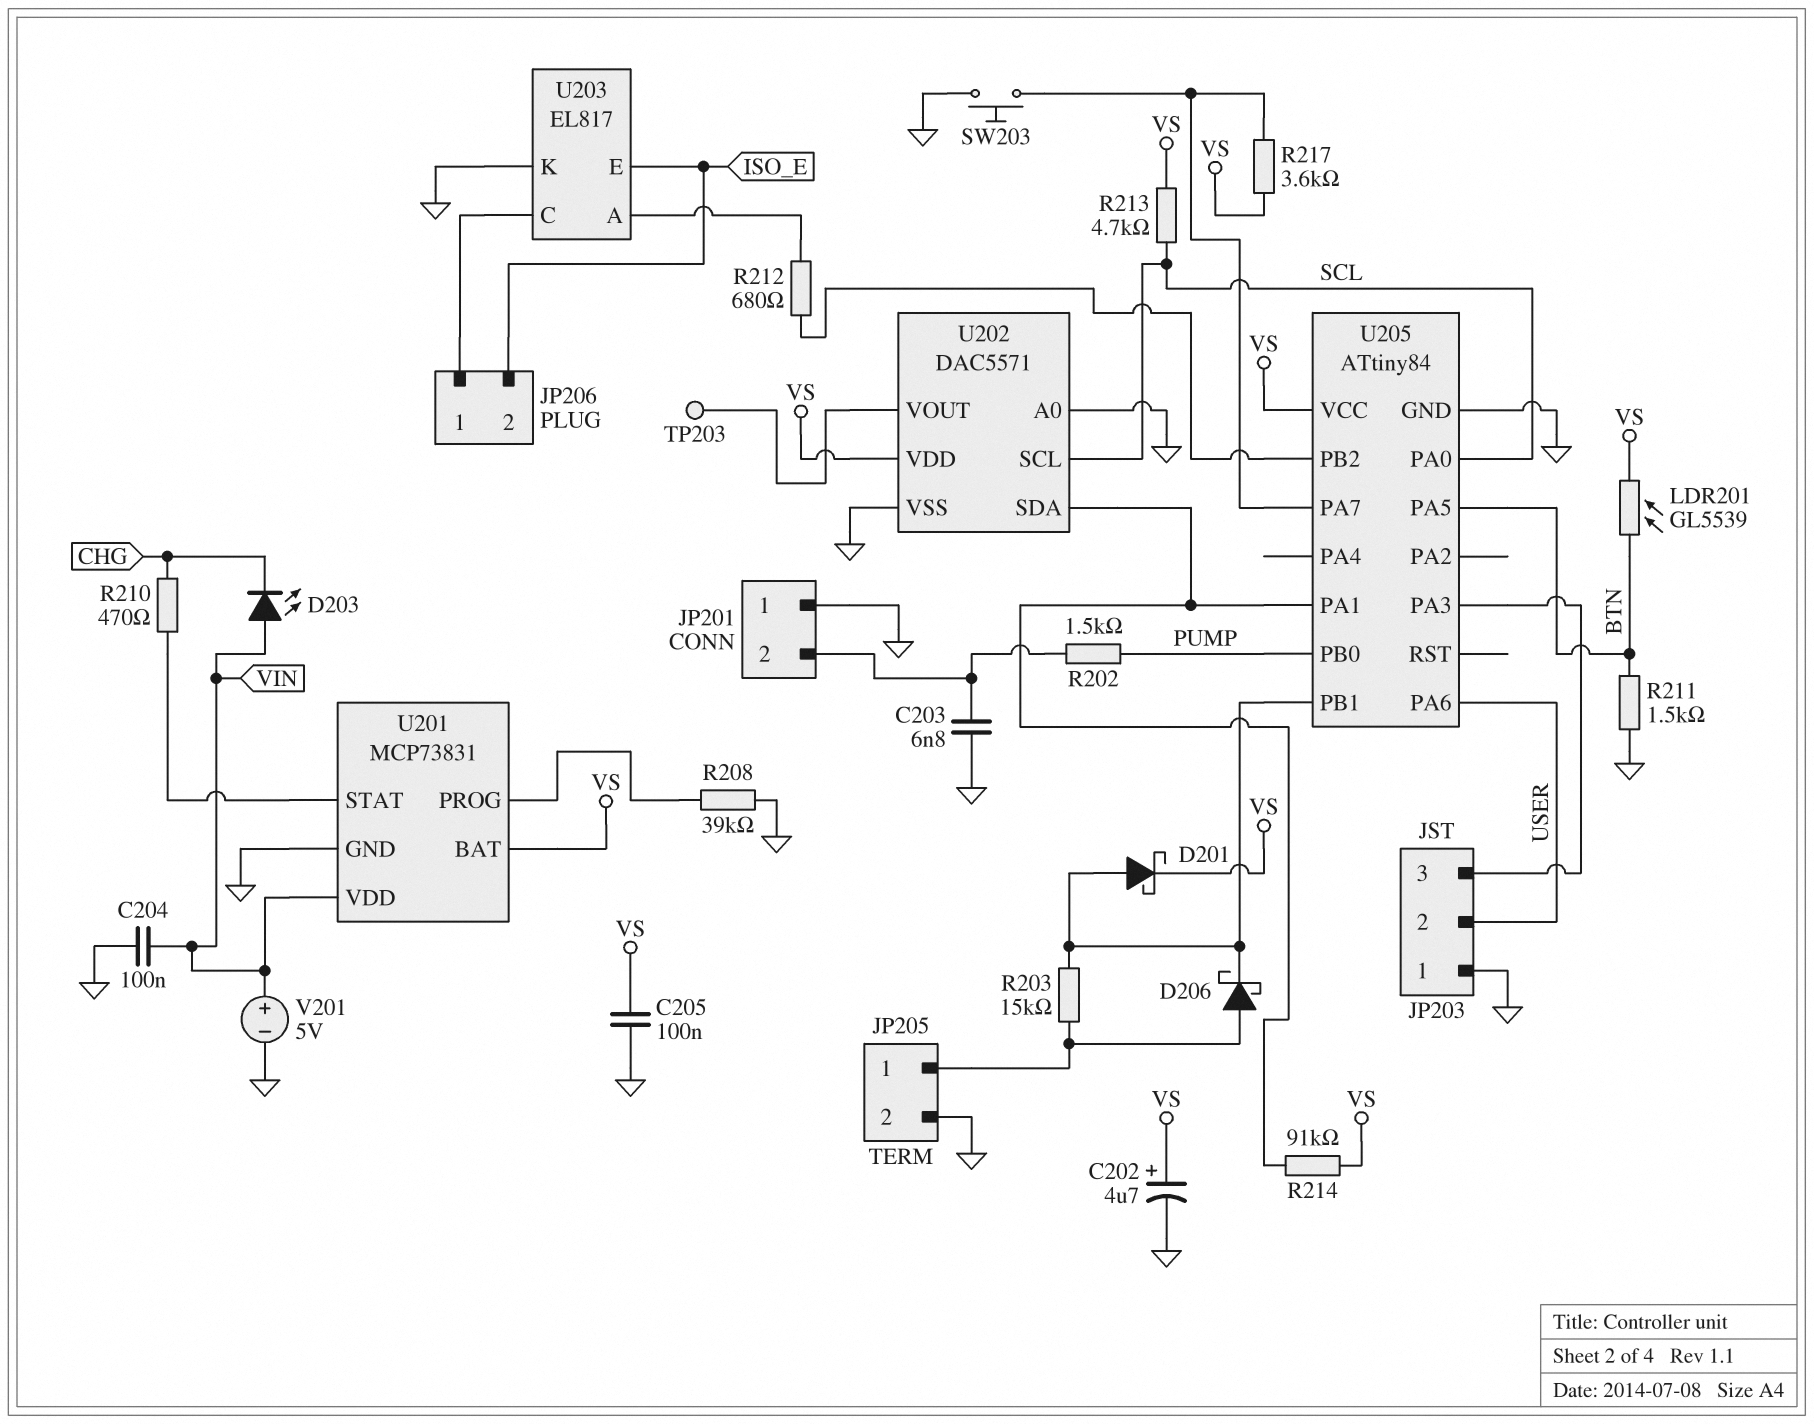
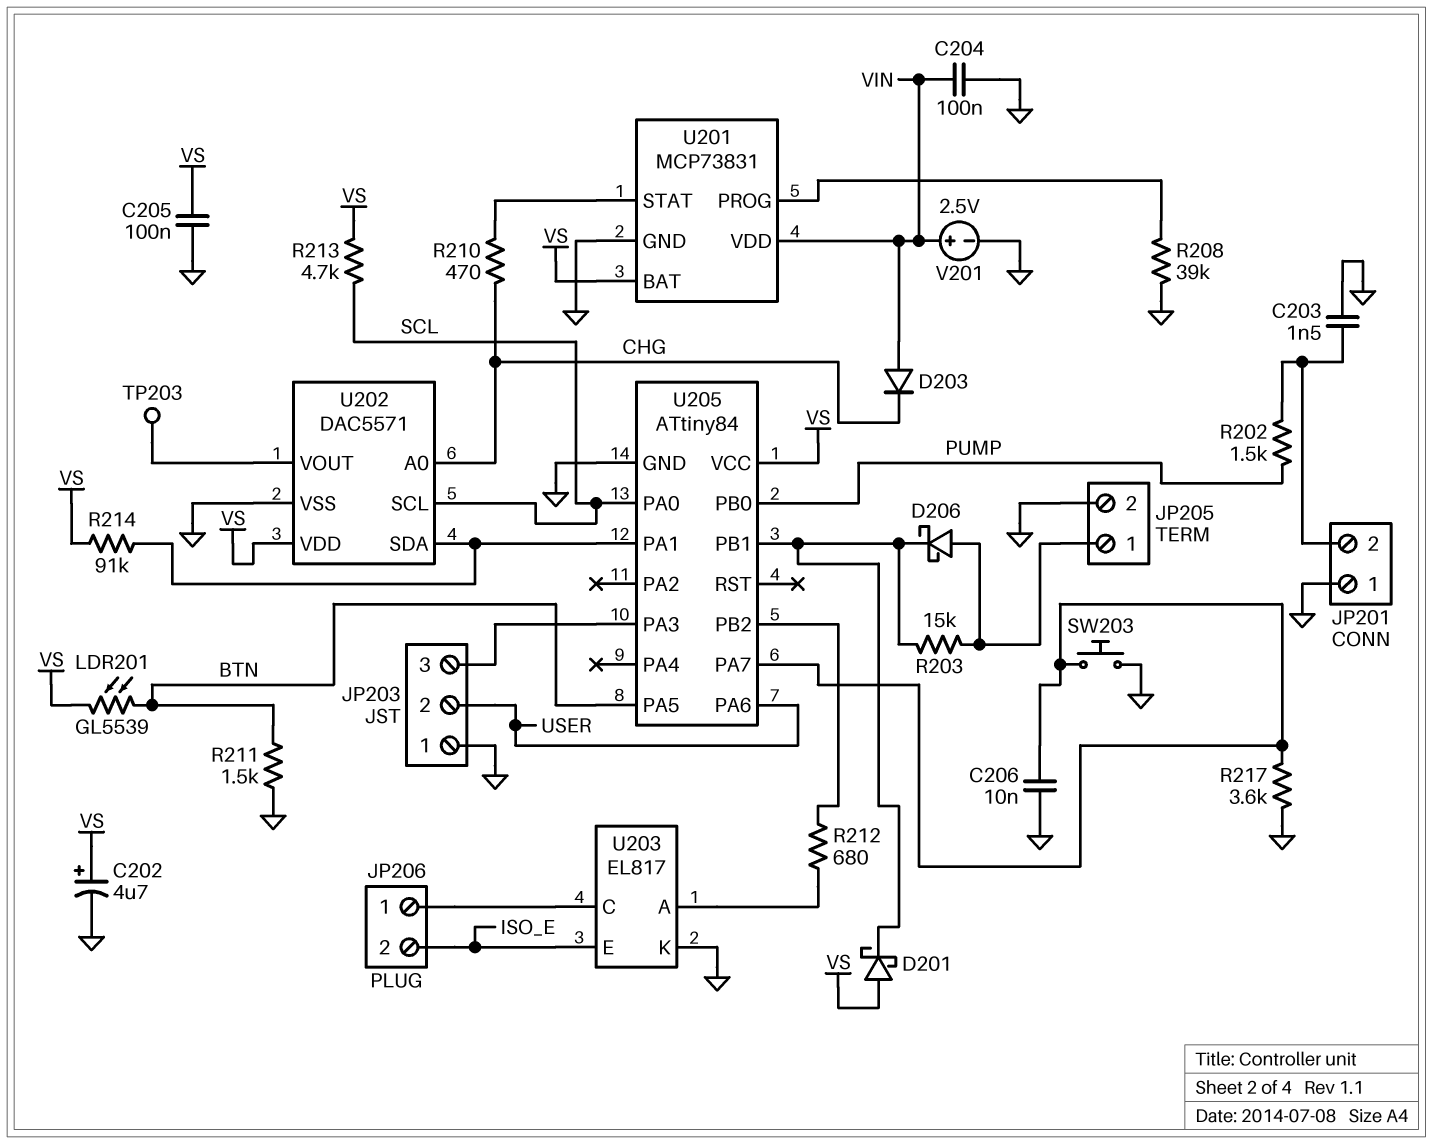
C203: 6.8nF (GND, JP201/2) -> 1.5nF (GND, JP201/2)
C206: none -> 10nF (GND, U205/PA7)
D201: schottky (A U205/PB1, K VS) -> schottky (A VS, K U205/PB1)
D203: LED (A VIN, K CHG) -> diode (A VIN, K CHG)
R217: 3.6k (U205/PA7, VS) -> 3.6k (GND, U205/PA7)
U202 pin A0: GND -> CHG
V201: 5V (plus VIN, minus GND) -> 2.5V (plus VIN, minus GND)

